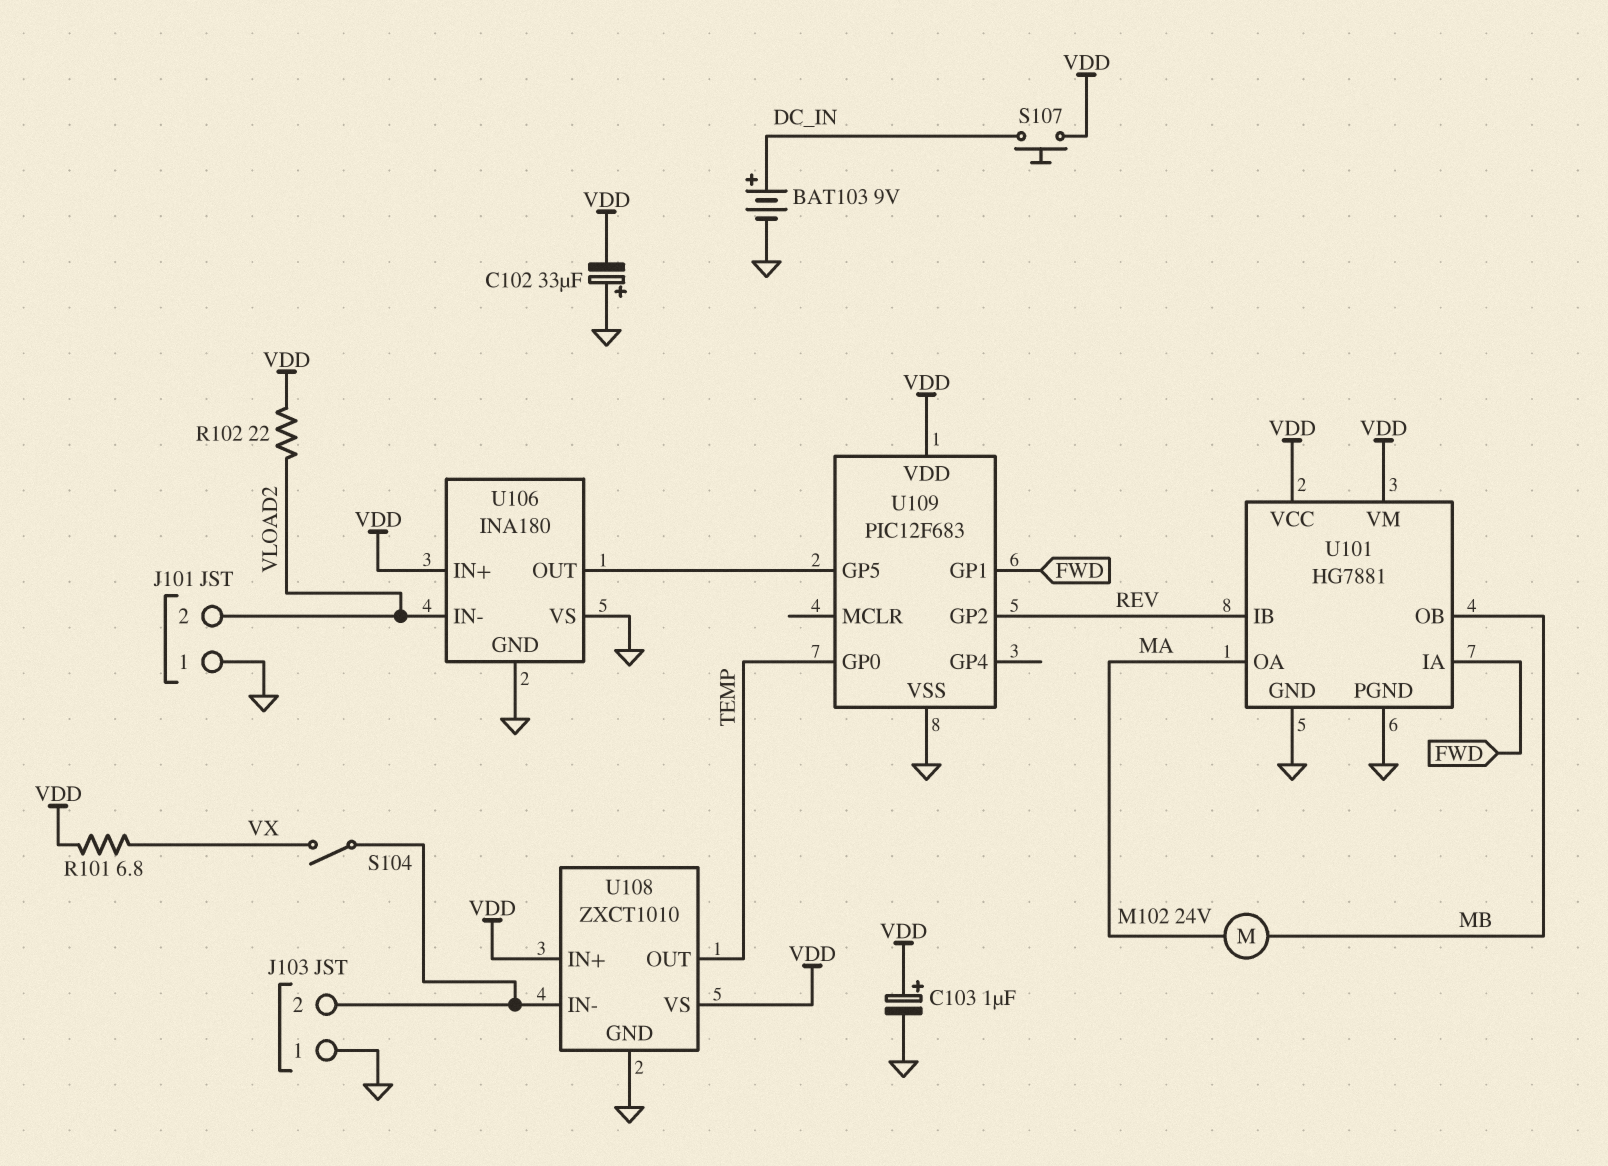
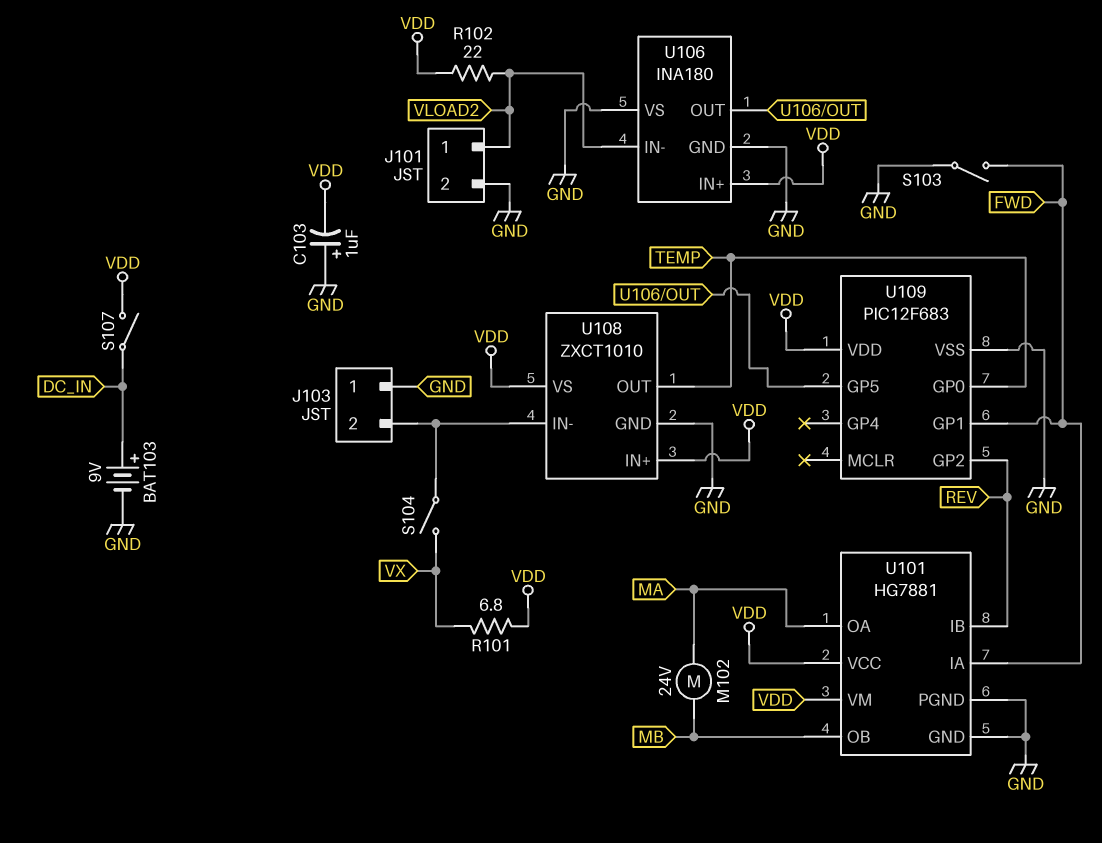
C102: 33uF (plus GND, minus VDD) -> none
C103: 1uF (plus VDD, minus GND) -> 1uF (plus GND, minus VDD)
J101 pin 1: GND -> VLOAD2
J101 pin 2: VLOAD2 -> GND
S103: none -> switch (FWD, GND)
S107: button (DC_IN, VDD) -> switch (DC_IN, VDD)

